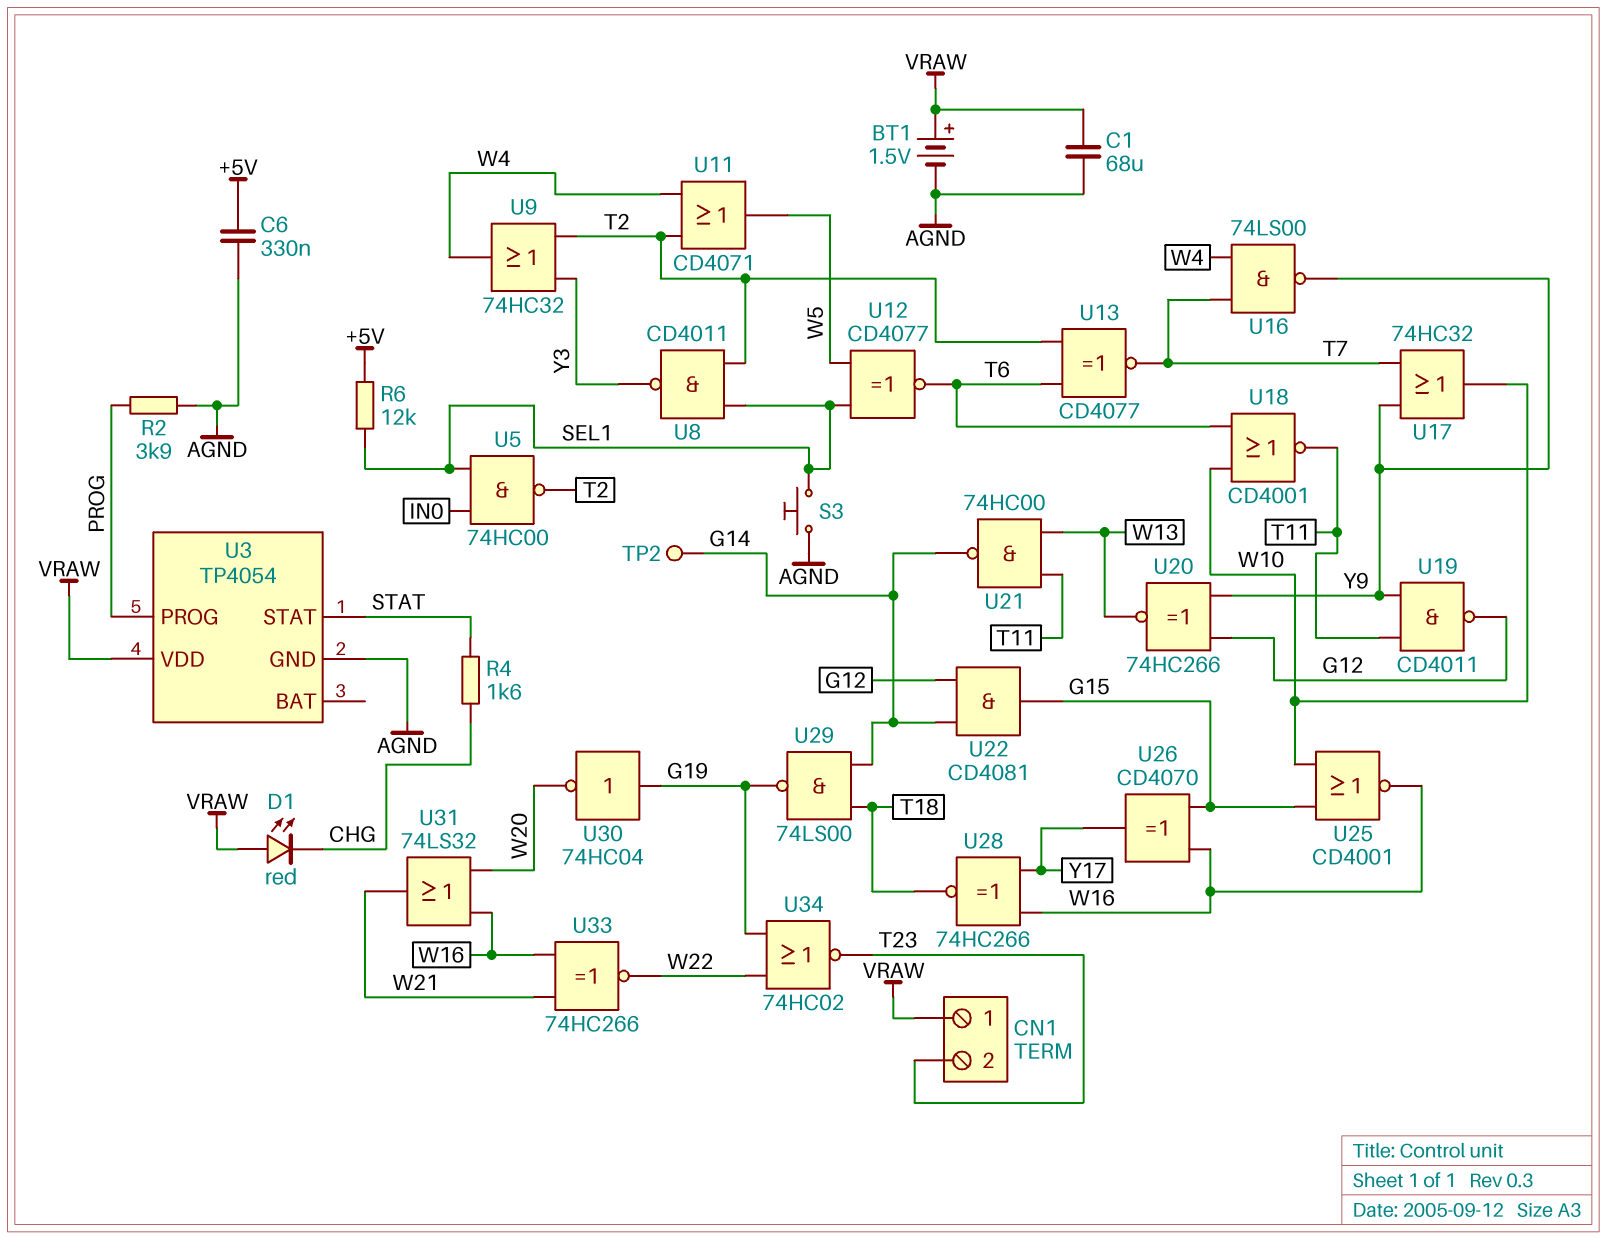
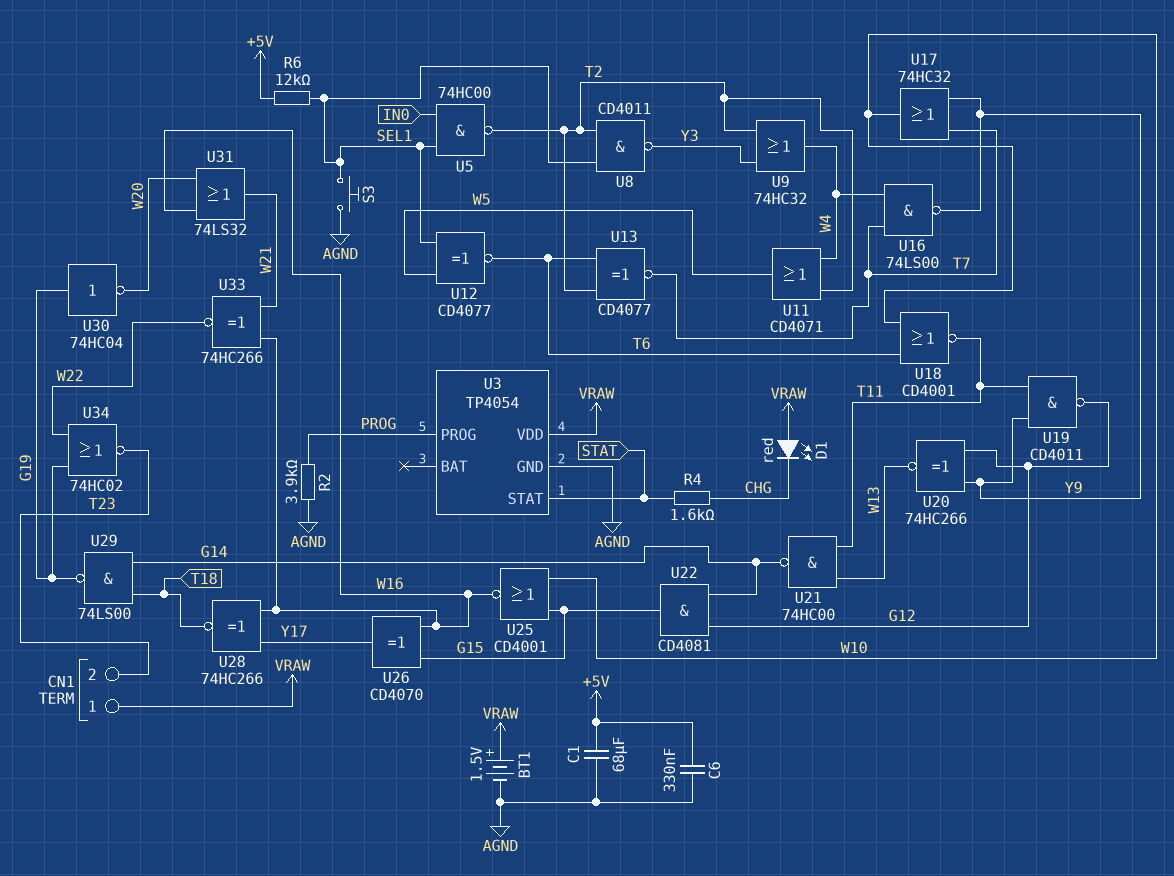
C1: 68uF (AGND, VRAW) -> 68uF (+5V, AGND)
TP2: test point (G14) -> none

